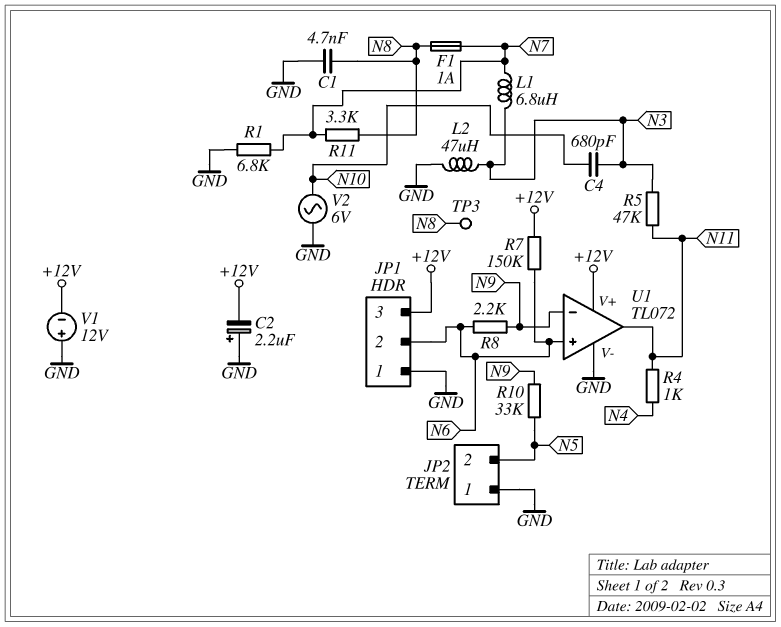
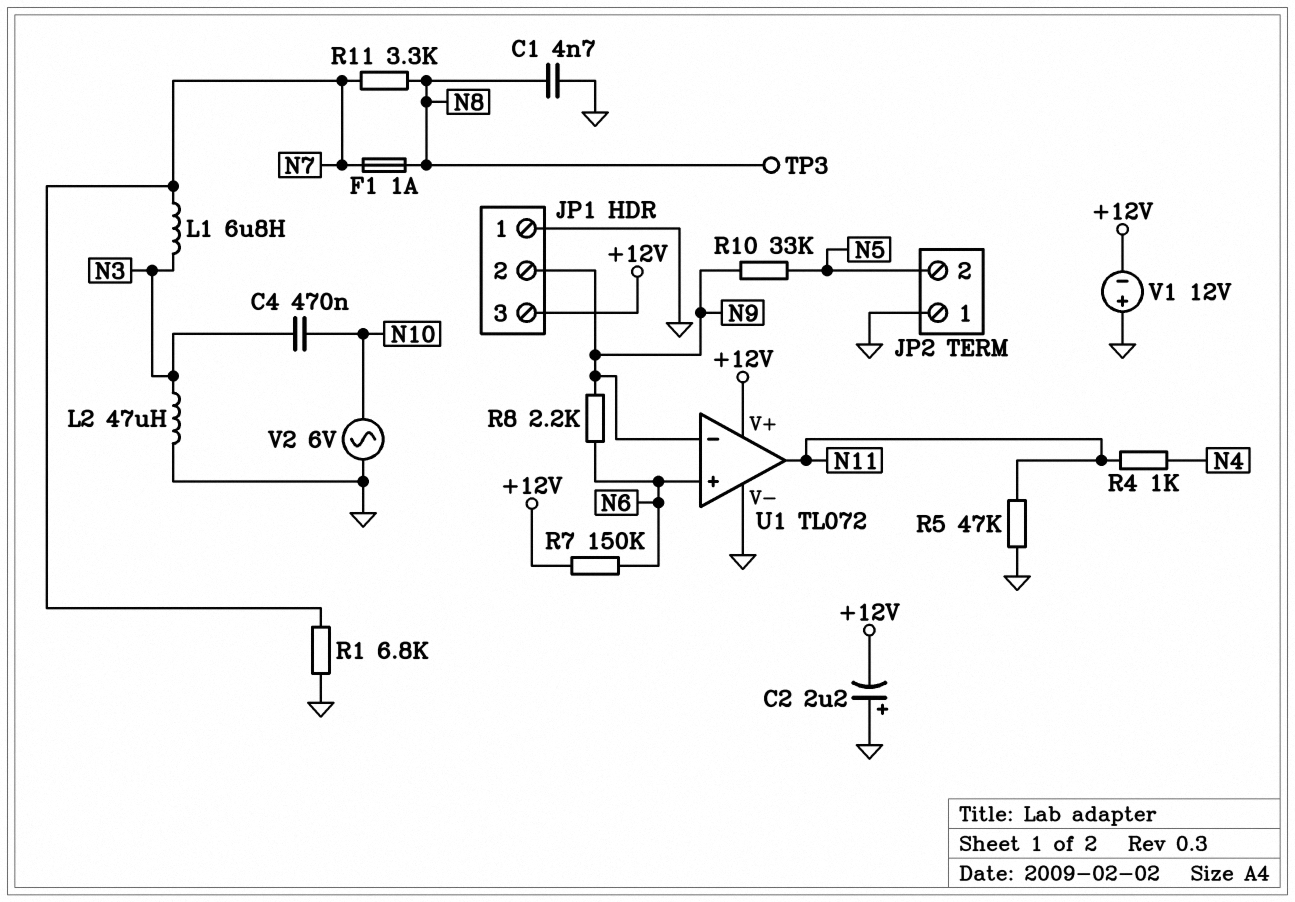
C4: 680pF (N3, N10) -> 470nF (N3, N10)
JP1 pin 2: N6 -> N9
R5: 47k (N3, N11) -> 47k (GND, N11)

